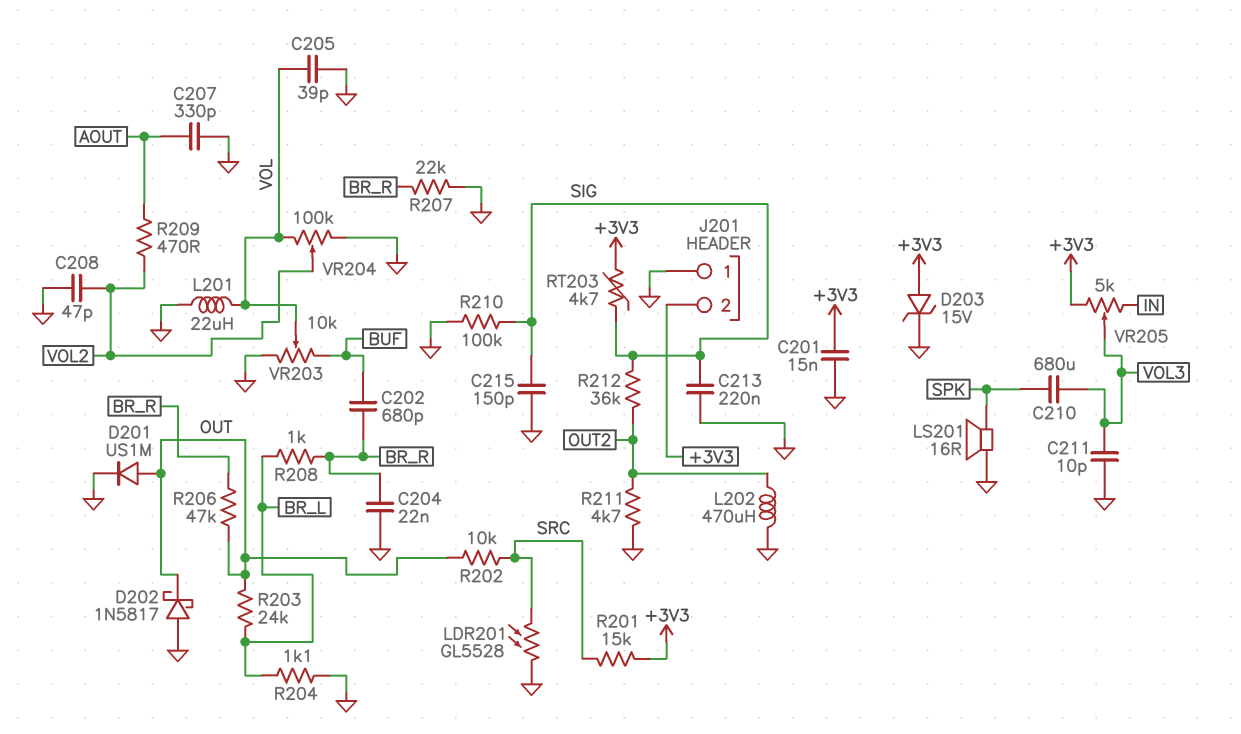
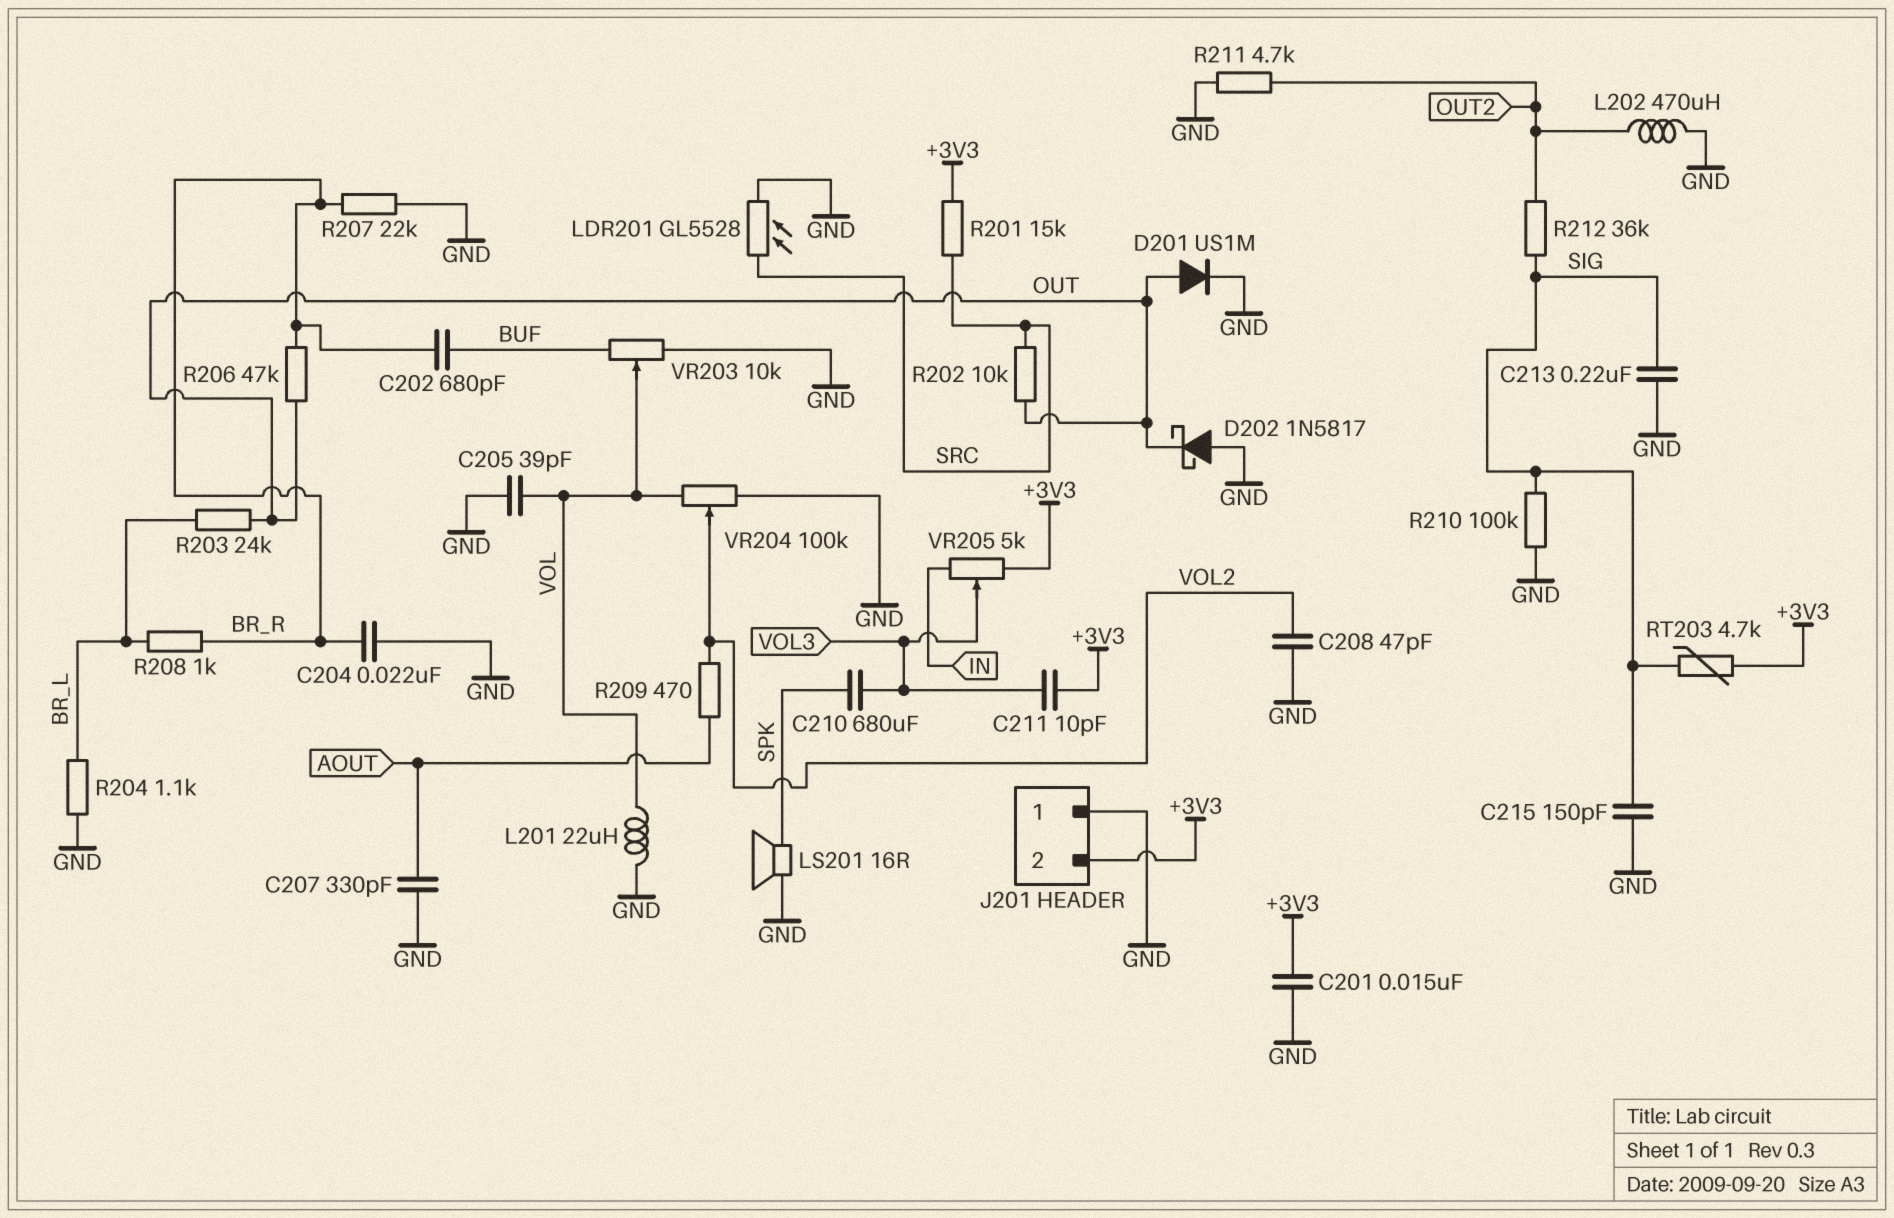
C211: 10pF (GND, VOL3) -> 10pF (+3V3, VOL3)
D203: zener 15V (A +3V3, K GND) -> none

